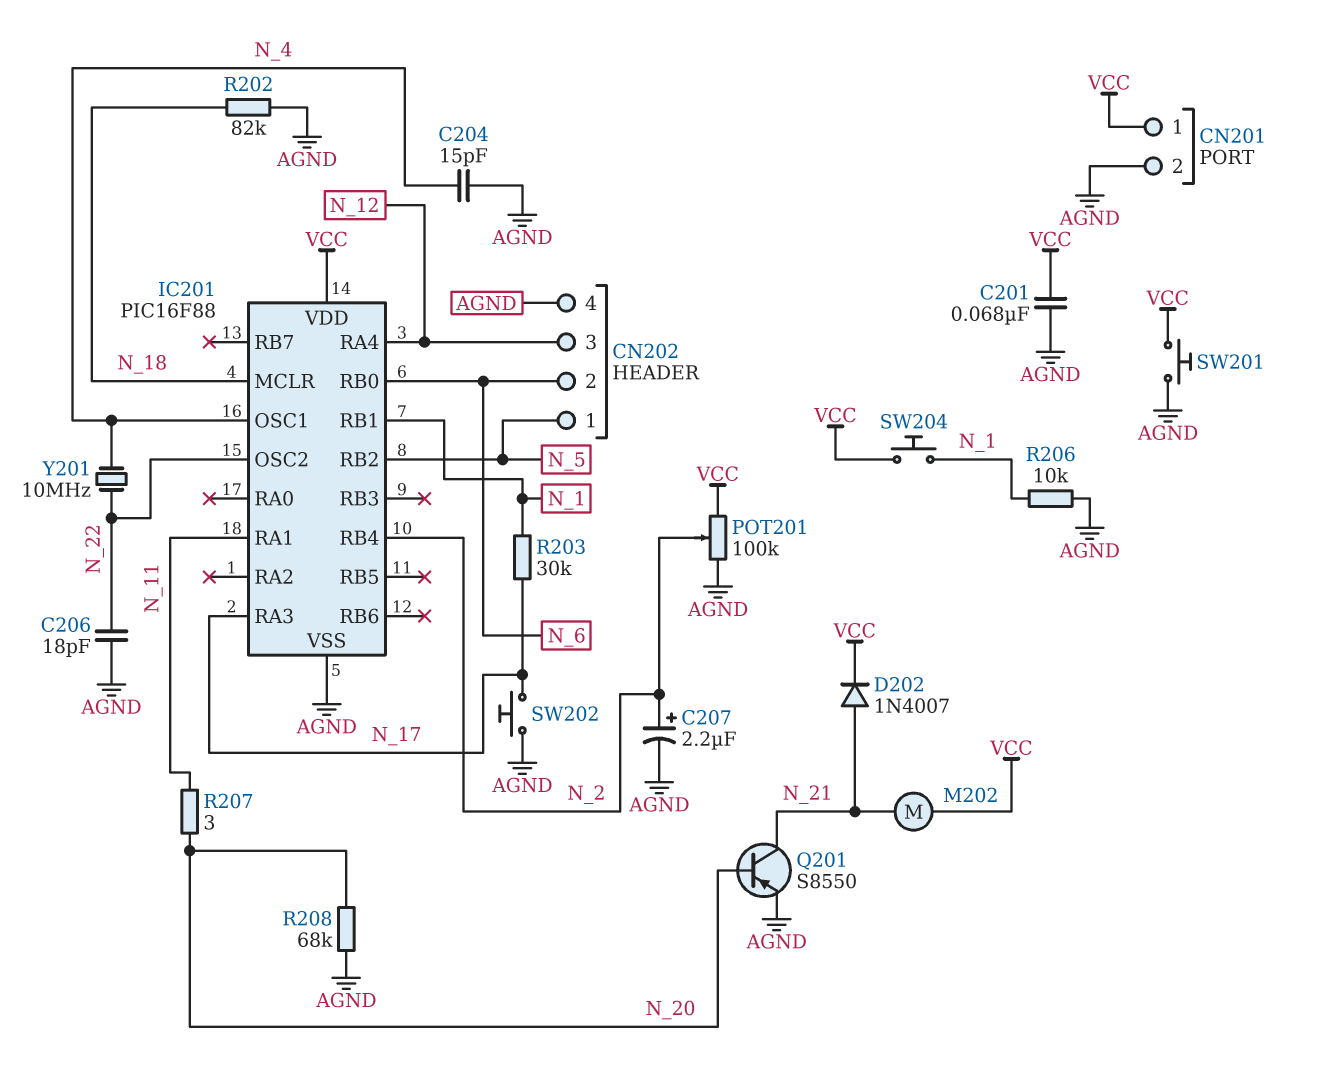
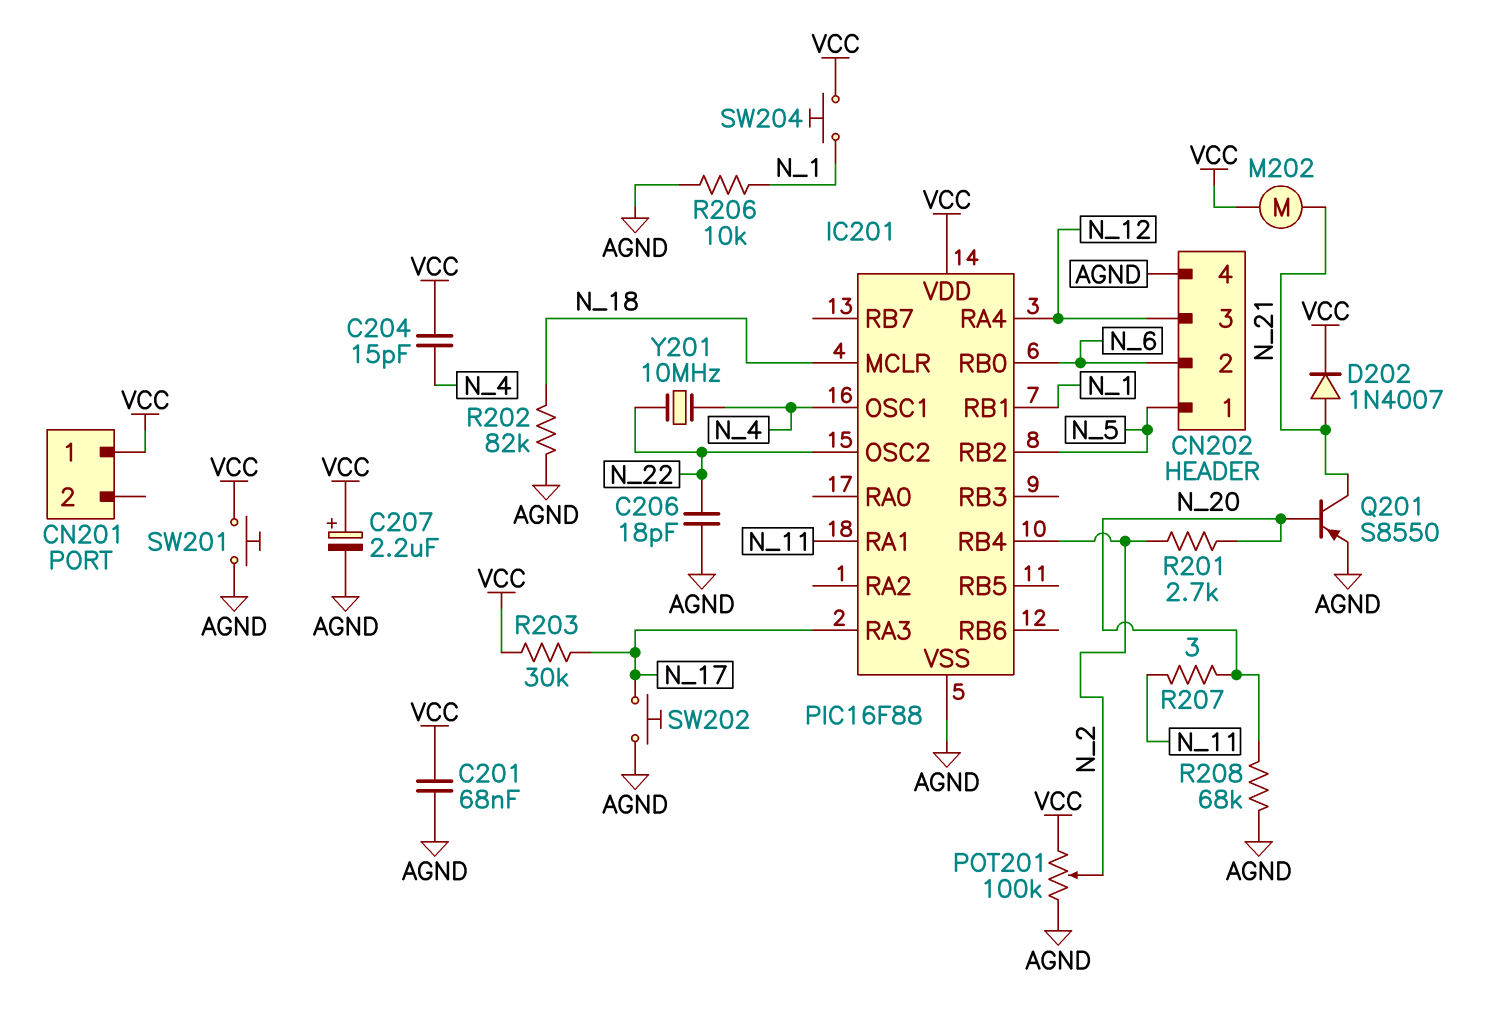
C204: 15pF (AGND, N_4) -> 15pF (N_4, VCC)
C207: 2.2uF (plus N_2, minus AGND) -> 2.2uF (plus VCC, minus AGND)
CN201 pin 2: AGND -> none
R201: none -> 2.7k (N_2, N_20)
R203: 30k (N_1, N_17) -> 30k (N_17, VCC)

